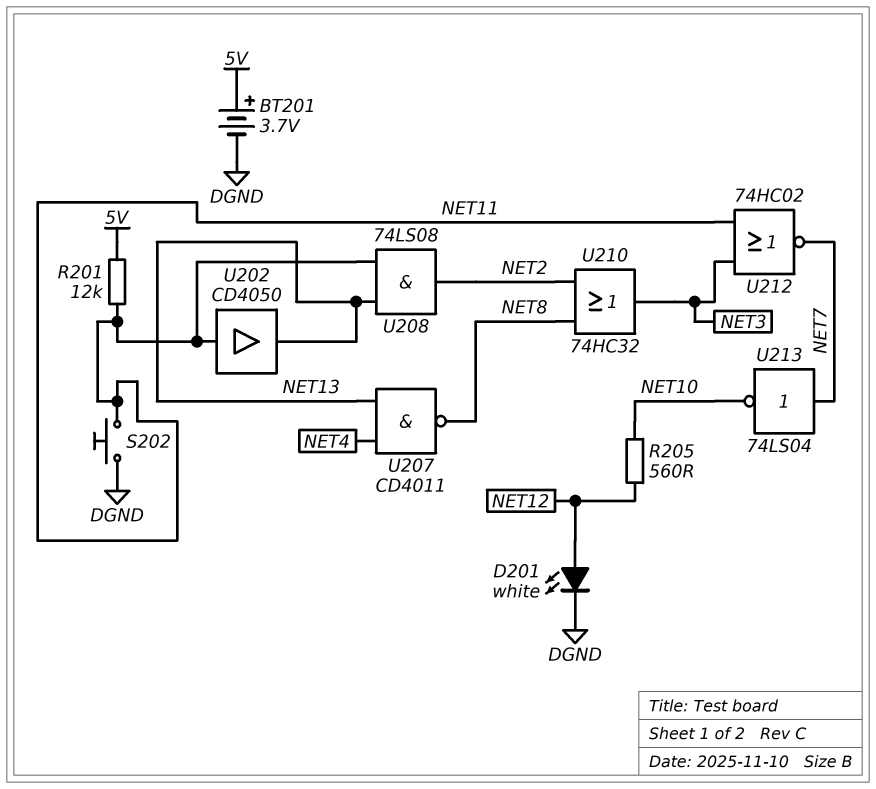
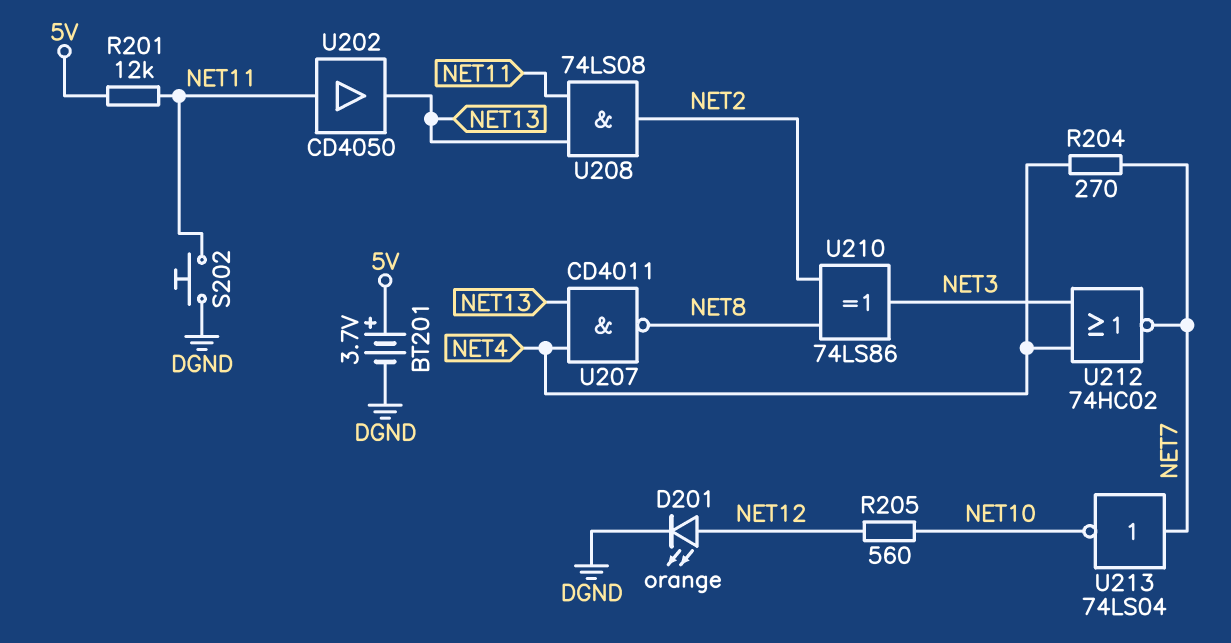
D201: LED white (A NET12, K DGND) -> LED orange (A NET12, K DGND)
R204: none -> 270 (NET4, NET7)
U210: OR 74HC32 (in NET2, in NET8, out NET3) -> XOR 74LS86 (in NET2, in NET8, out NET3)
U212: NOR 74HC02 (in NET3, in NET11, out NET7) -> NOR 74HC02 (in NET3, in NET4, out NET7)

